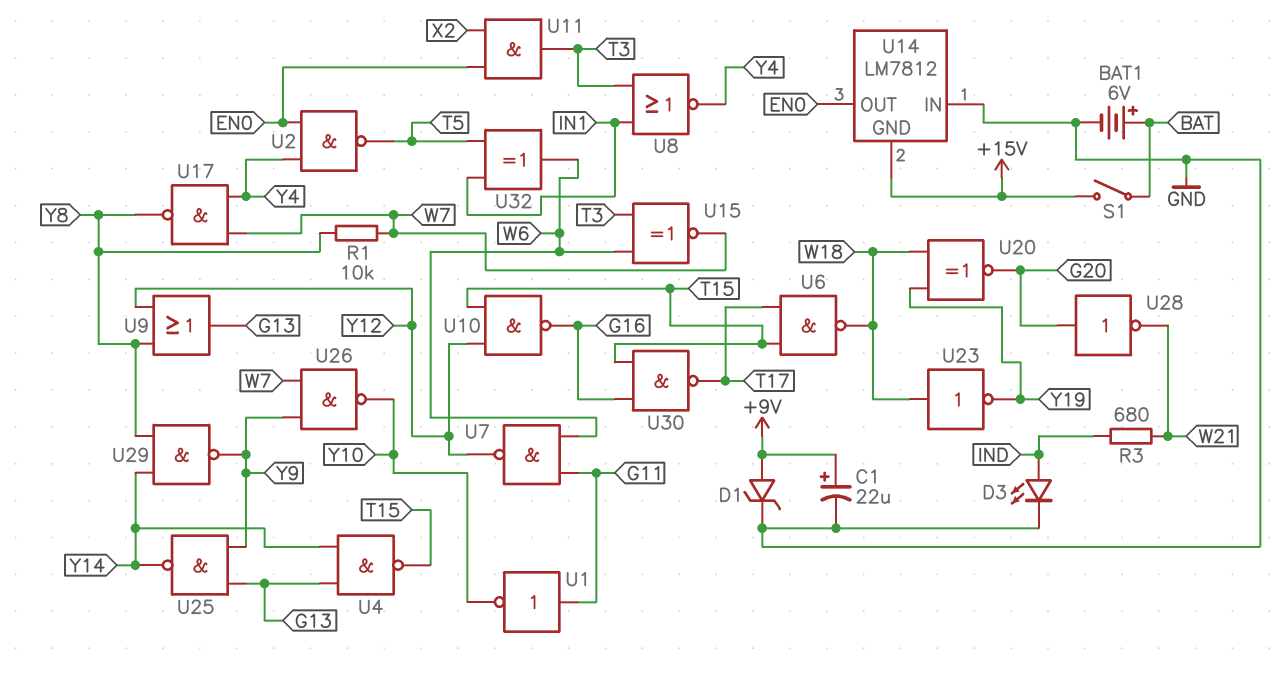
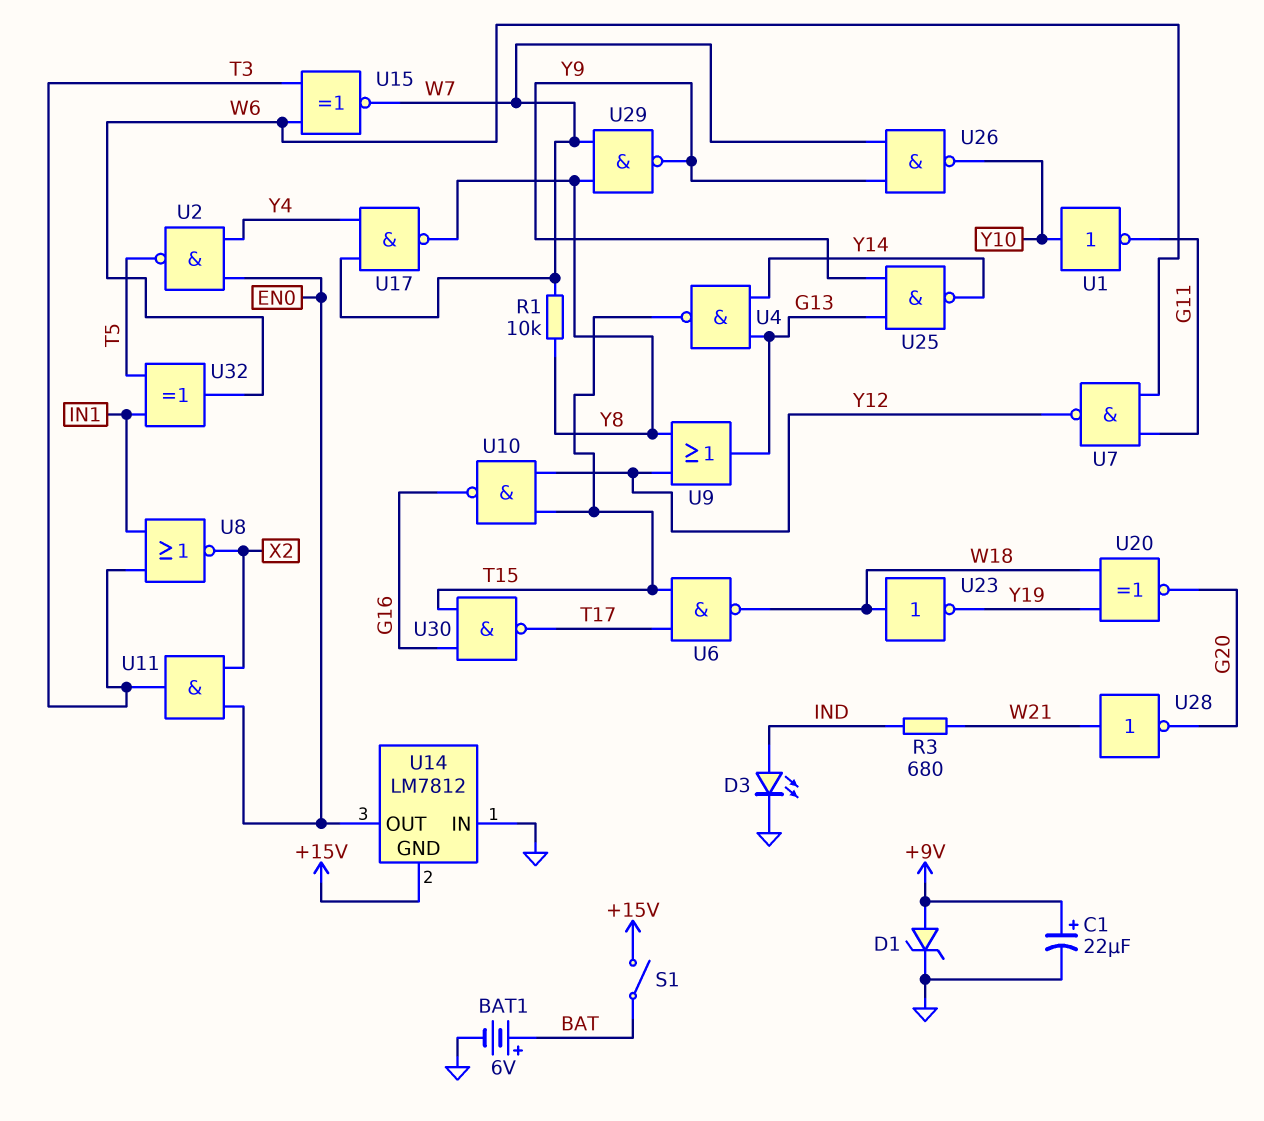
U1: NOT (in G11, out Y10) -> NOT (in Y10, out G11)
U8: NOR (in IN1, in T3, out Y4) -> NOR (in IN1, in T3, out X2)
U28: NOT (in G20, out W21) -> NOT (in W21, out G20)
U29: NAND (in Y8, in Y14, out Y9) -> NAND (in W7, in Y8, out Y9)

